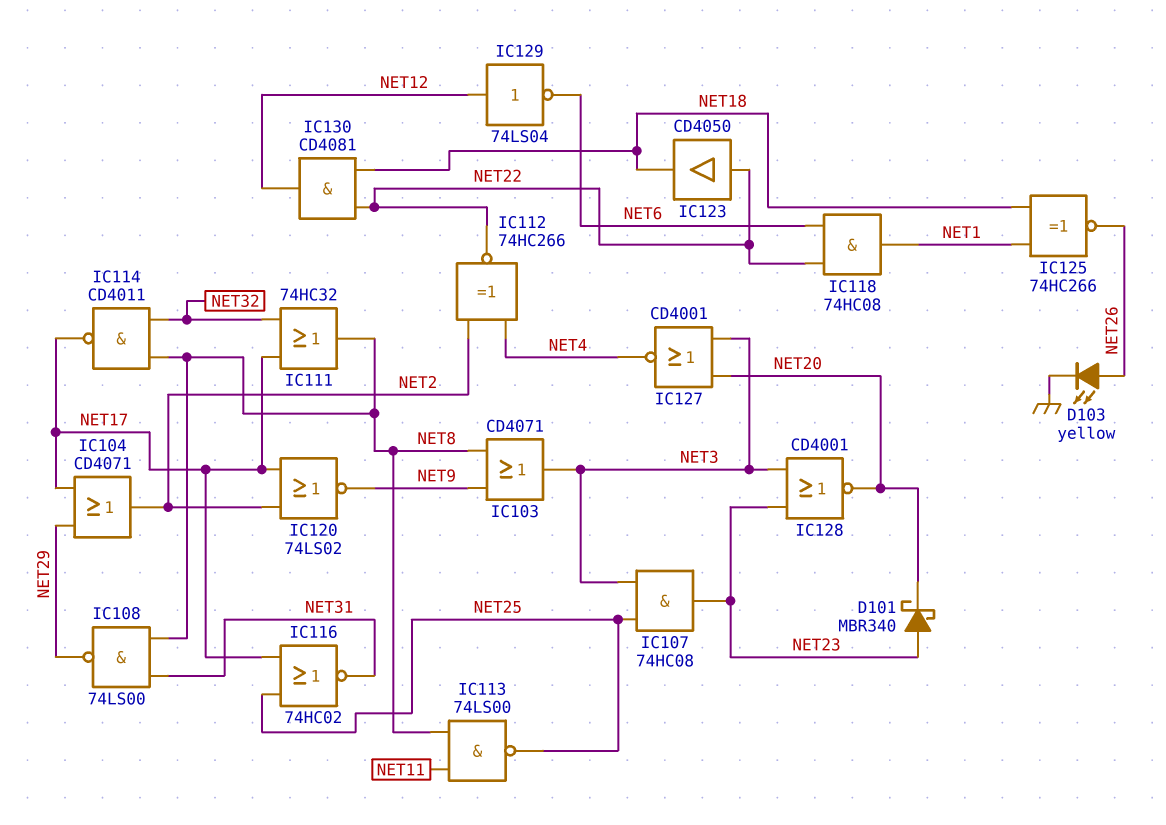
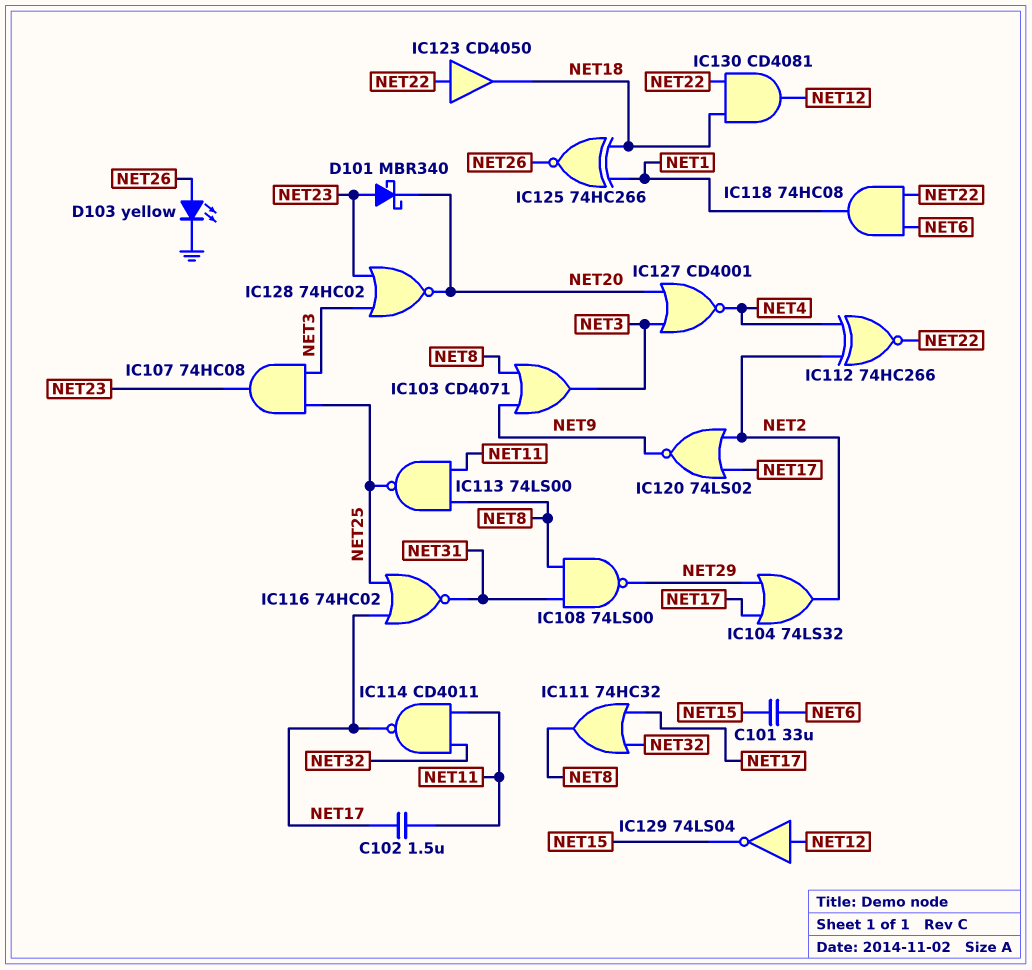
C101: none -> 33uF (NET6, NET15)
C102: none -> 1.5uF (NET11, NET17)
IC104: OR CD4071 (in NET17, in NET29, out NET2) -> OR 74LS32 (in NET17, in NET29, out NET2)
IC114: NAND CD4011 (in NET8, in NET32, out NET17) -> NAND CD4011 (in NET11, in NET32, out NET17)
IC128: NOR CD4001 (in NET3, in NET23, out NET20) -> NOR 74HC02 (in NET3, in NET23, out NET20)
IC129: NOT 74LS04 (in NET12, out NET6) -> NOT 74LS04 (in NET12, out NET15)

